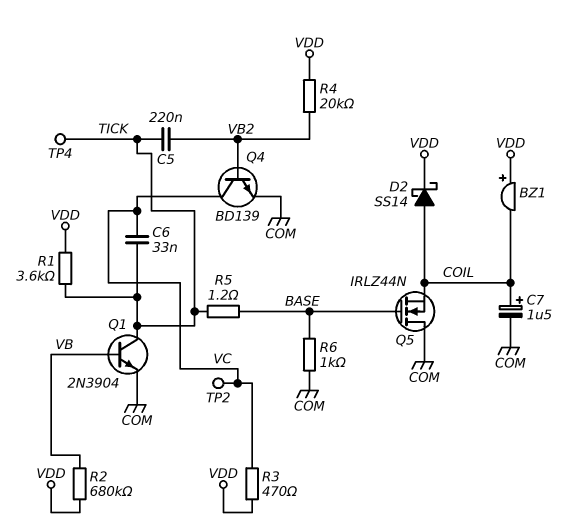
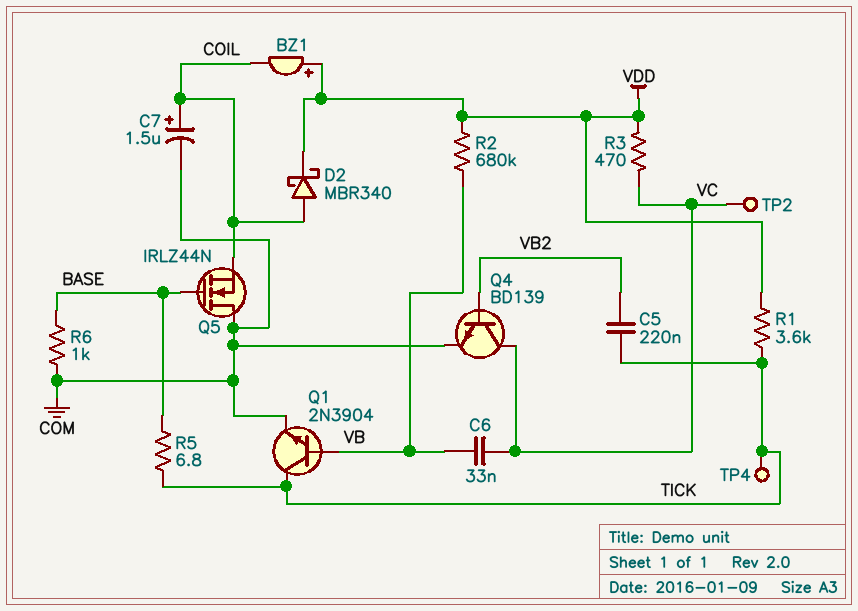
C6: 33nF (TICK, VC) -> 33nF (VB, VC)
D2: schottky SS14 (A COIL, K VDD) -> schottky MBR340 (A COIL, K VDD)
R4: 20k (VB2, VDD) -> none
R5: 1.2 (BASE, TICK) -> 6.8 (BASE, TICK)

